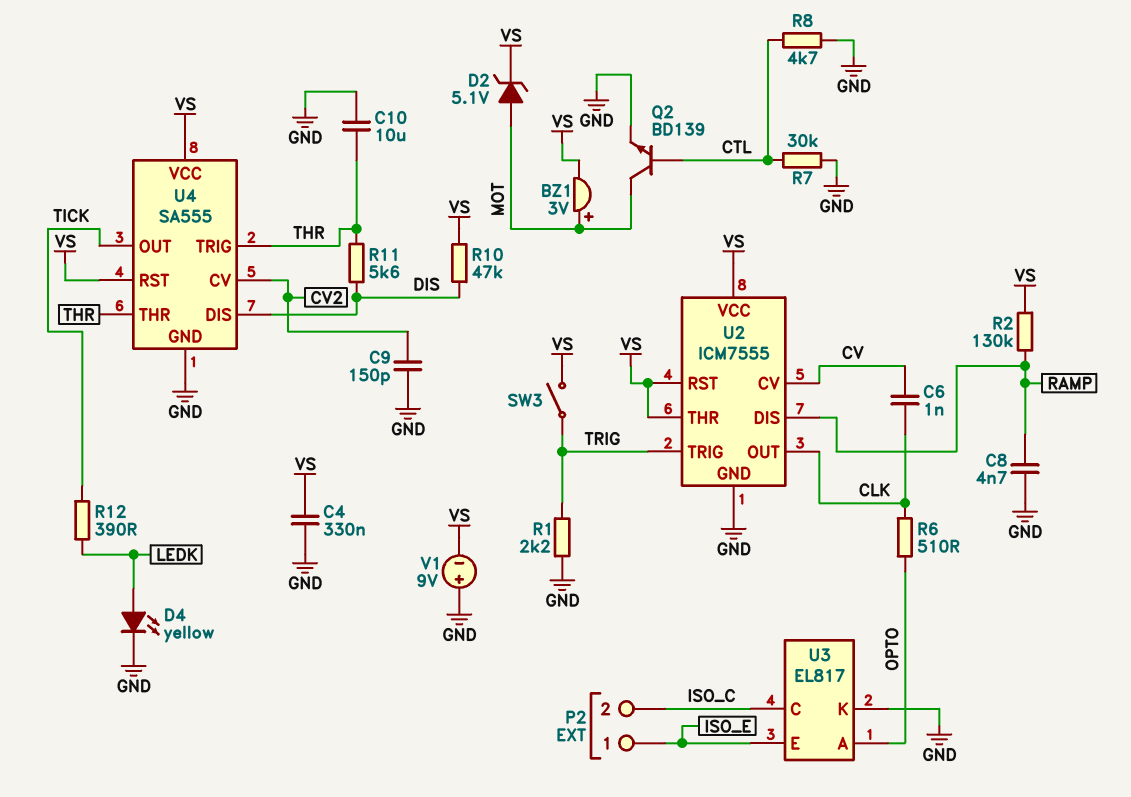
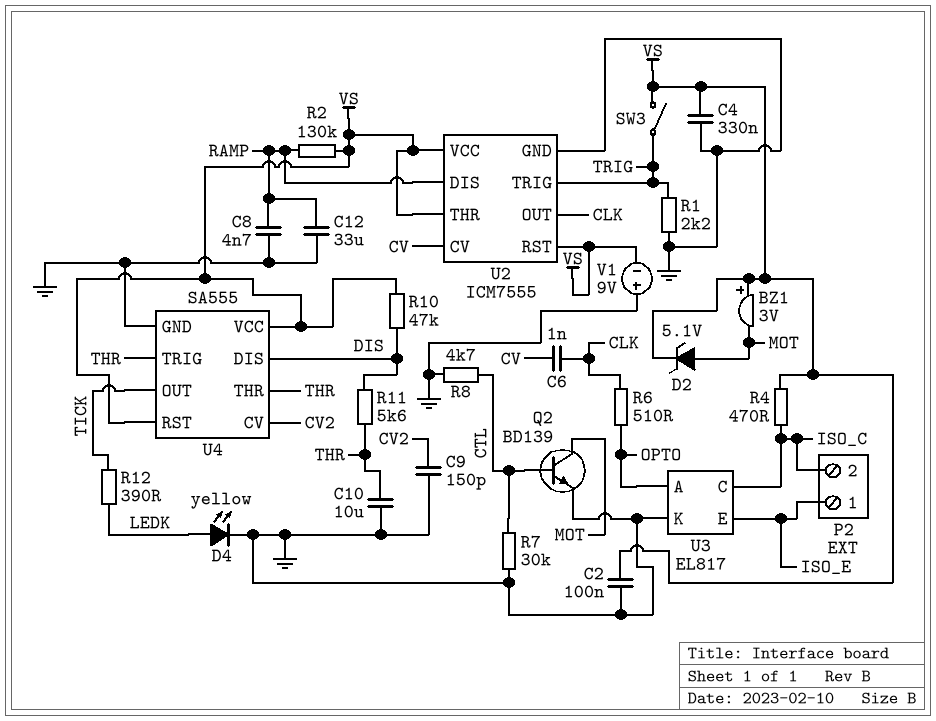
BZ1: buzzer 3V (plus MOT, minus VS) -> buzzer 3V (plus VS, minus MOT)
C2: none -> 100nF (GND, VS)
C12: none -> 33uF (GND, RAMP)
R4: none -> 470 (ISO_C, VS)

